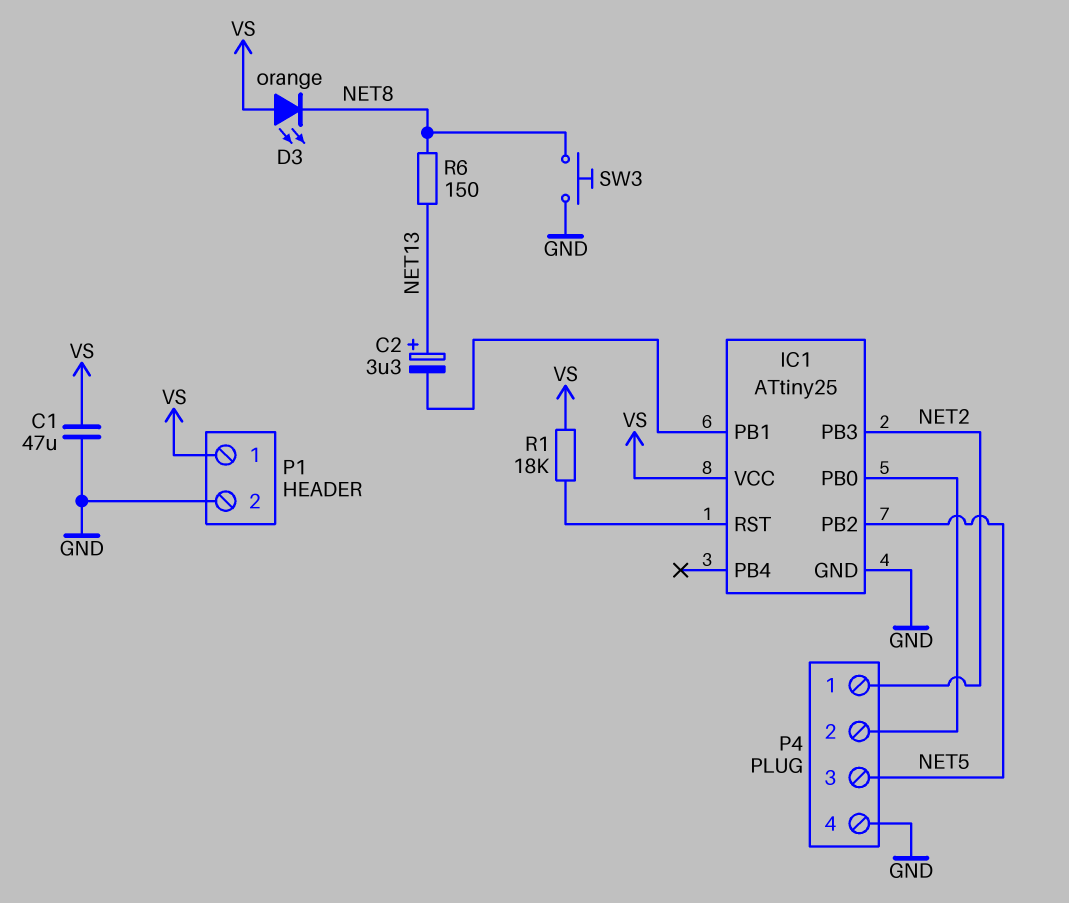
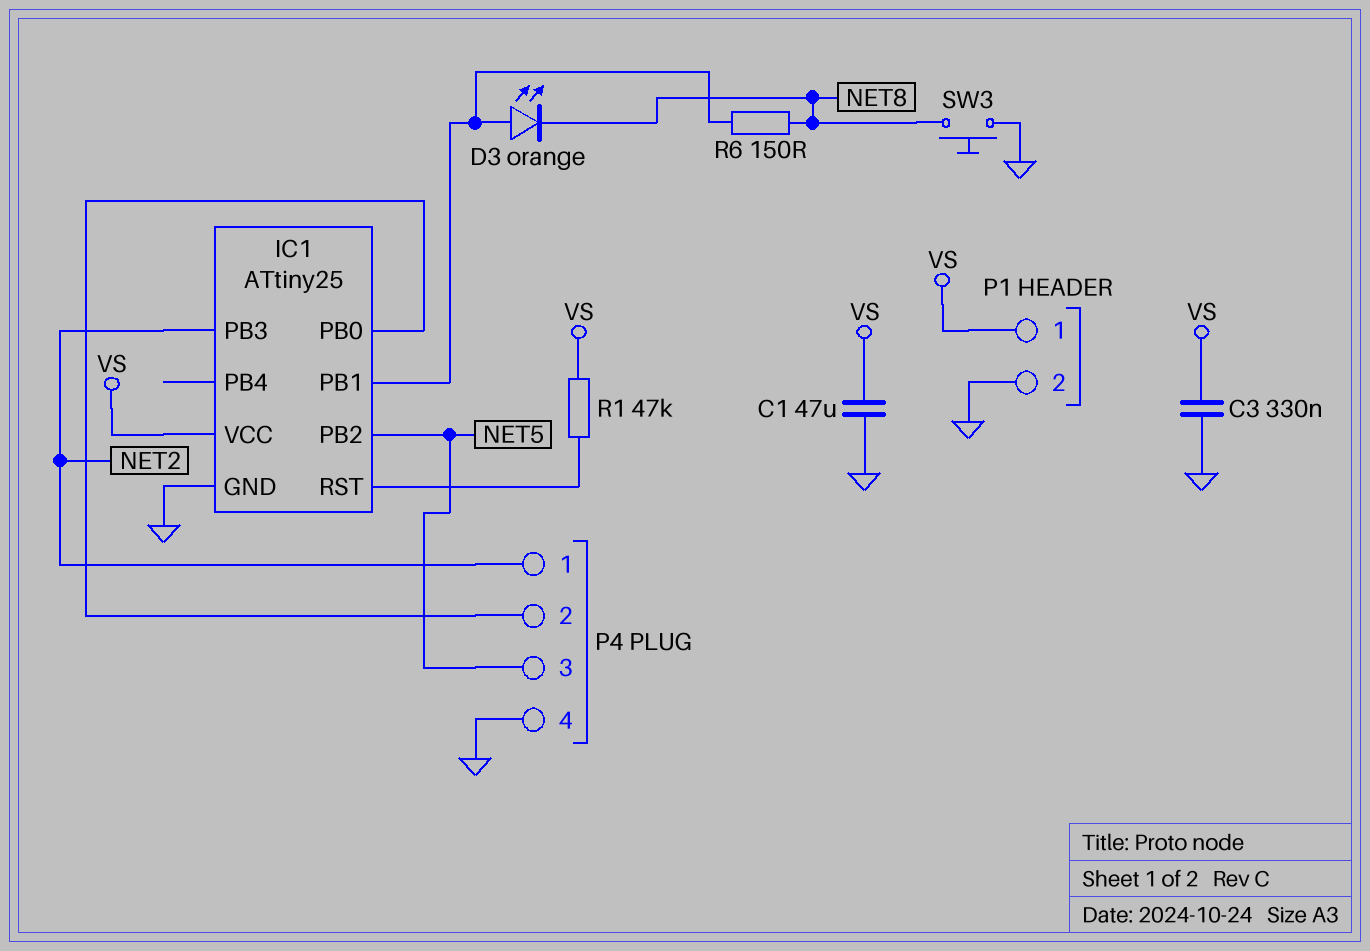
C2: 3.3uF (plus NET13, minus IC1/PB1) -> none
C3: none -> 330nF (GND, VS)
D3: LED orange (A VS, K NET8) -> LED orange (A IC1/PB1, K NET8)
R1: 18k (IC1/RST, VS) -> 47k (IC1/RST, VS)
R6: 150 (NET8, NET13) -> 150 (IC1/PB1, NET8)

